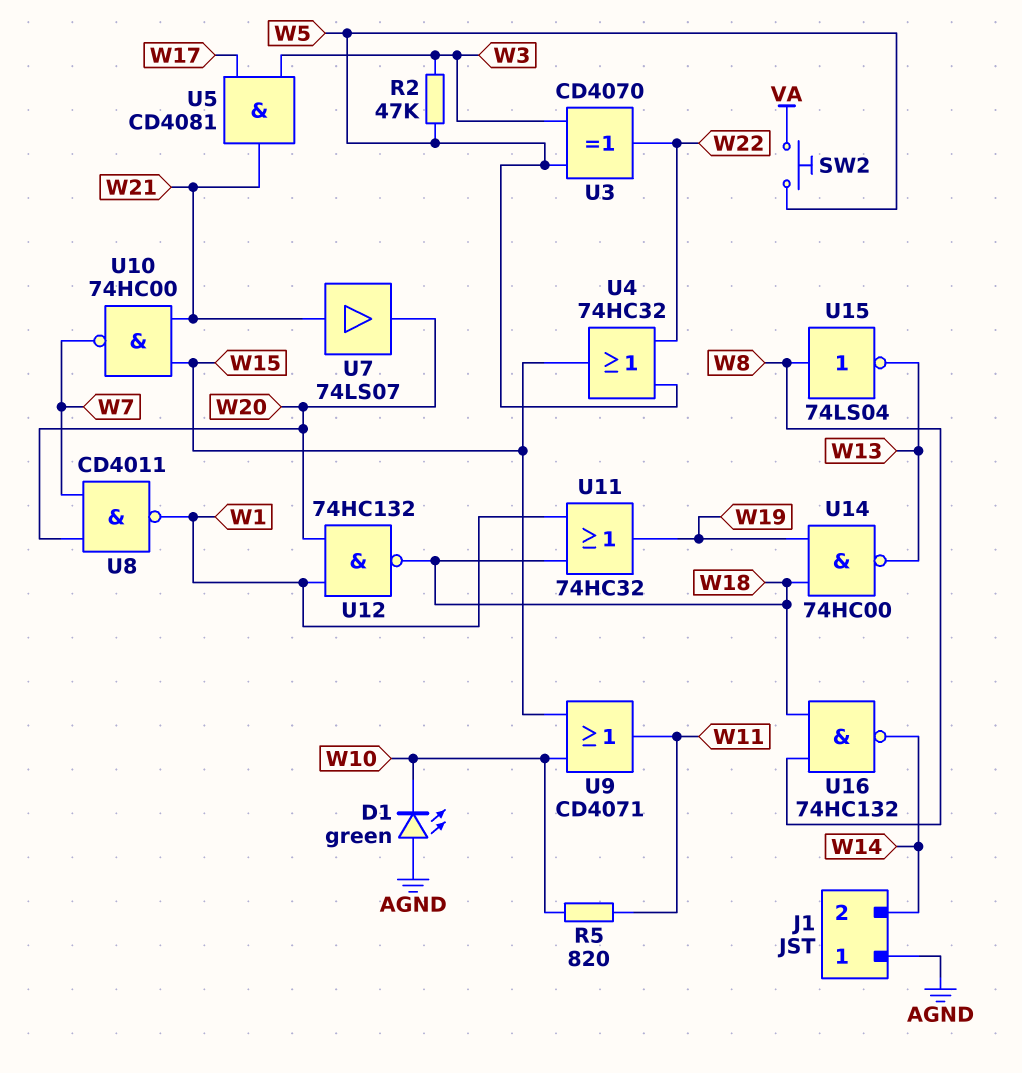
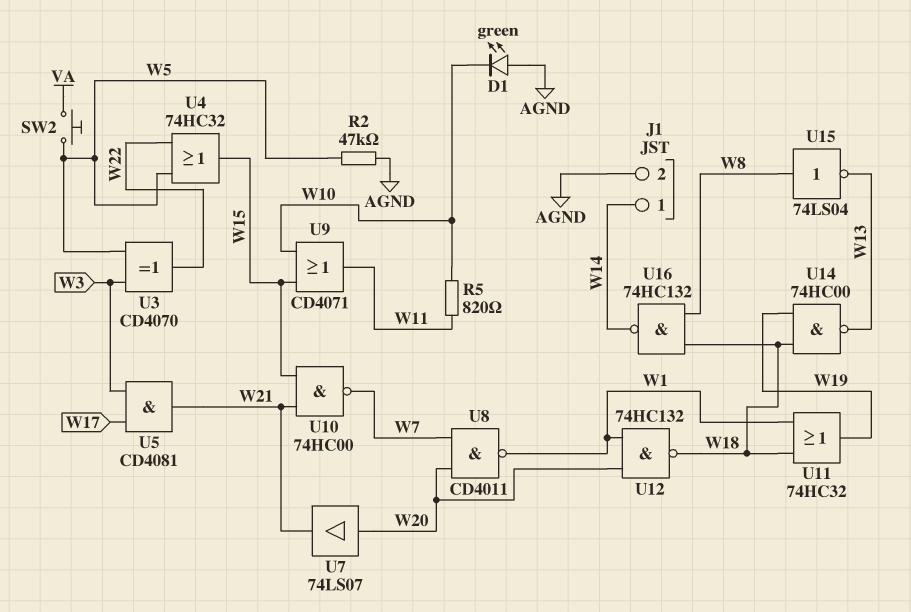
J1 pin 1: AGND -> W14
J1 pin 2: W14 -> AGND
R2: 47k (W3, W5) -> 47k (AGND, W5)
U7: buffer 74LS07 (in W21, out W20) -> buffer 74LS07 (in W20, out W21)

